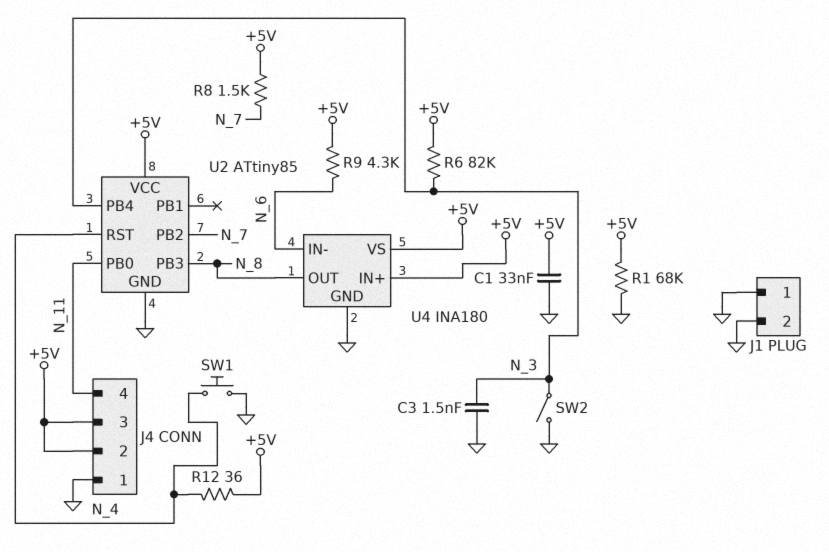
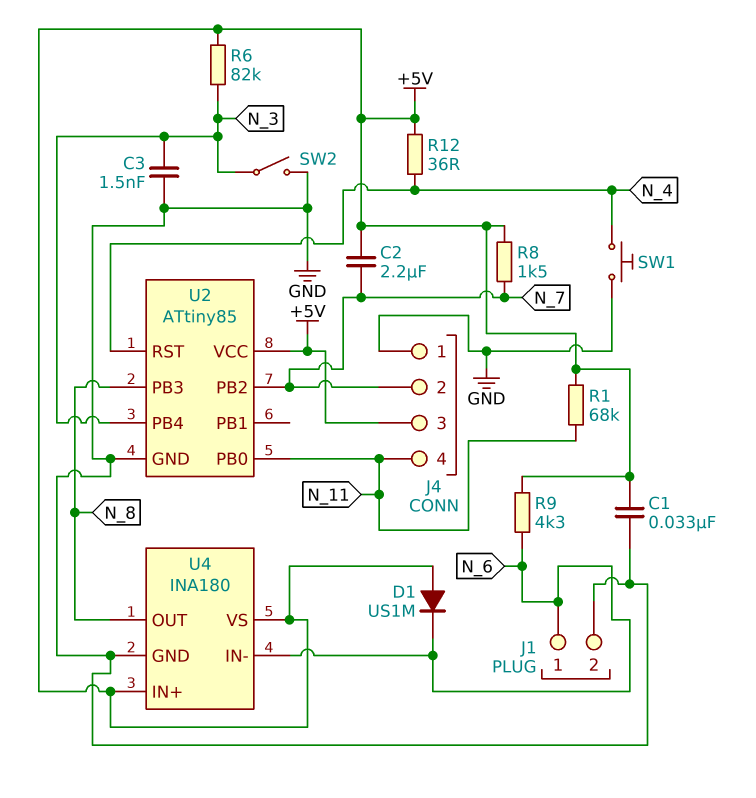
C2: none -> 2.2uF (+5V, N_7)
D1: none -> diode US1M (A +5V, K N_6)
J1 pin 1: GND -> N_6
J4 pin 2: +5V -> N_7
R1: 68k (+5V, GND) -> 68k (+5V, N_11)

